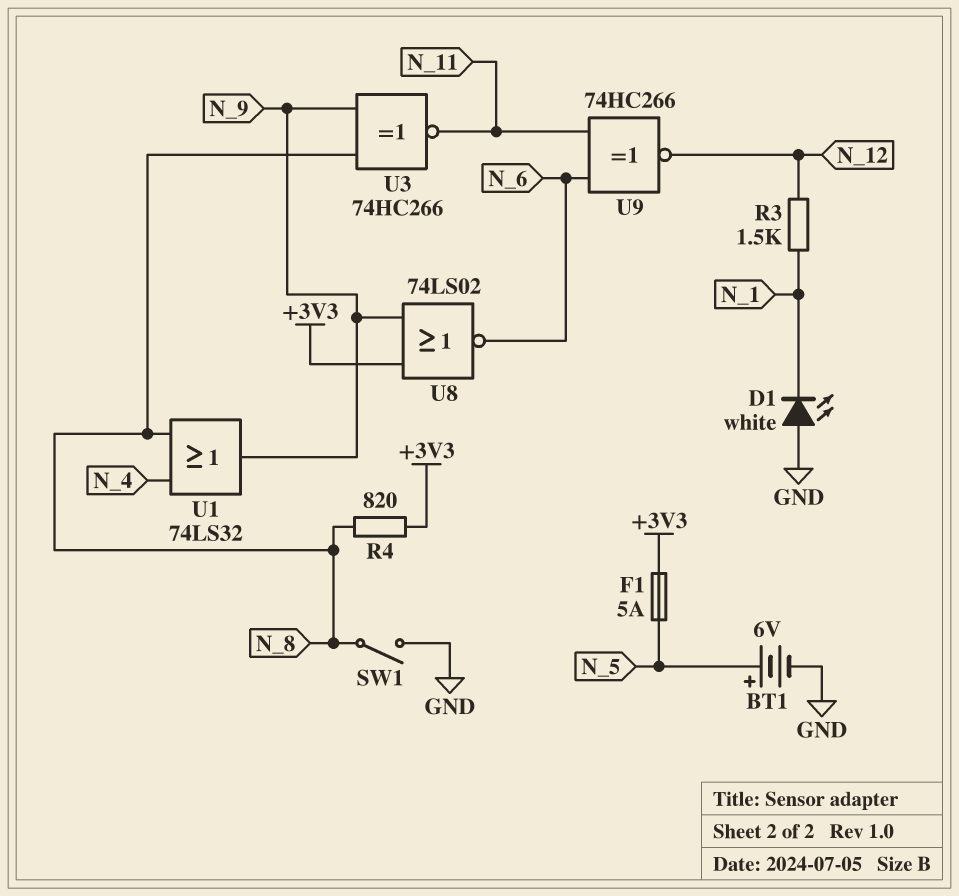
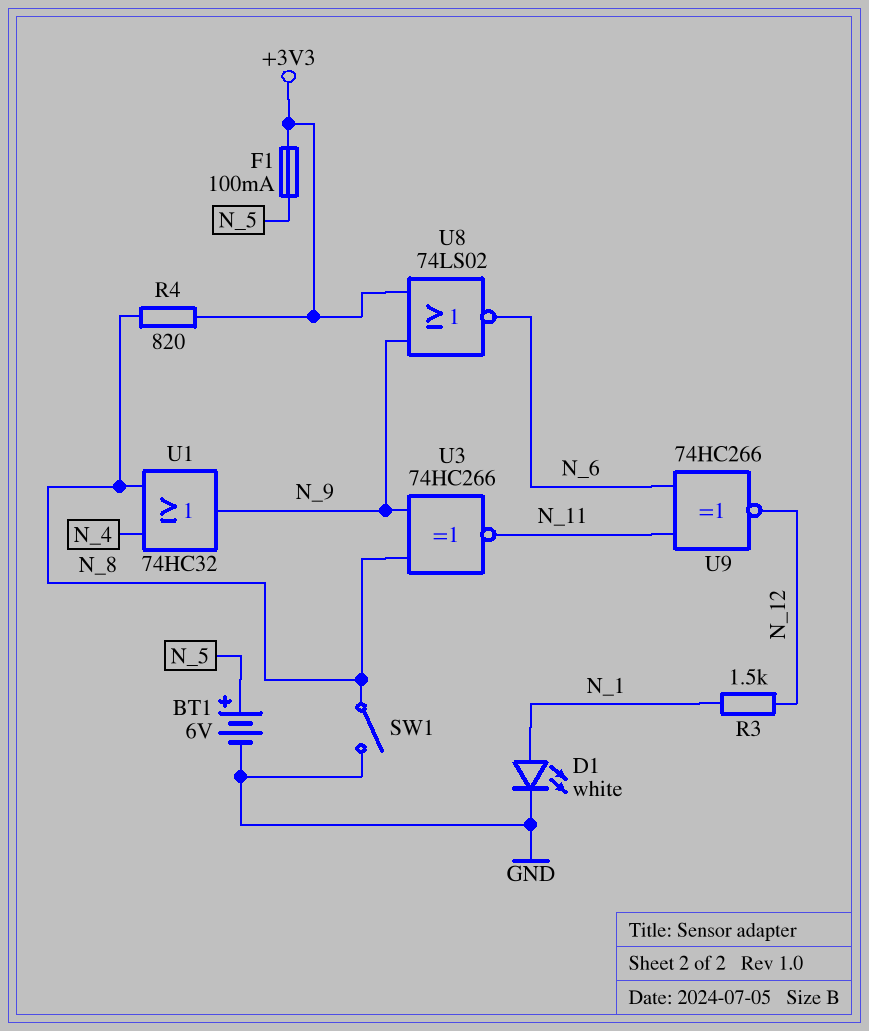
D1: LED white (A GND, K N_1) -> LED white (A N_1, K GND)
F1: 5A (+3V3, N_5) -> 100mA (+3V3, N_5)
U1: OR 74LS32 (in N_4, in N_8, out N_9) -> OR 74HC32 (in N_4, in N_8, out N_9)

